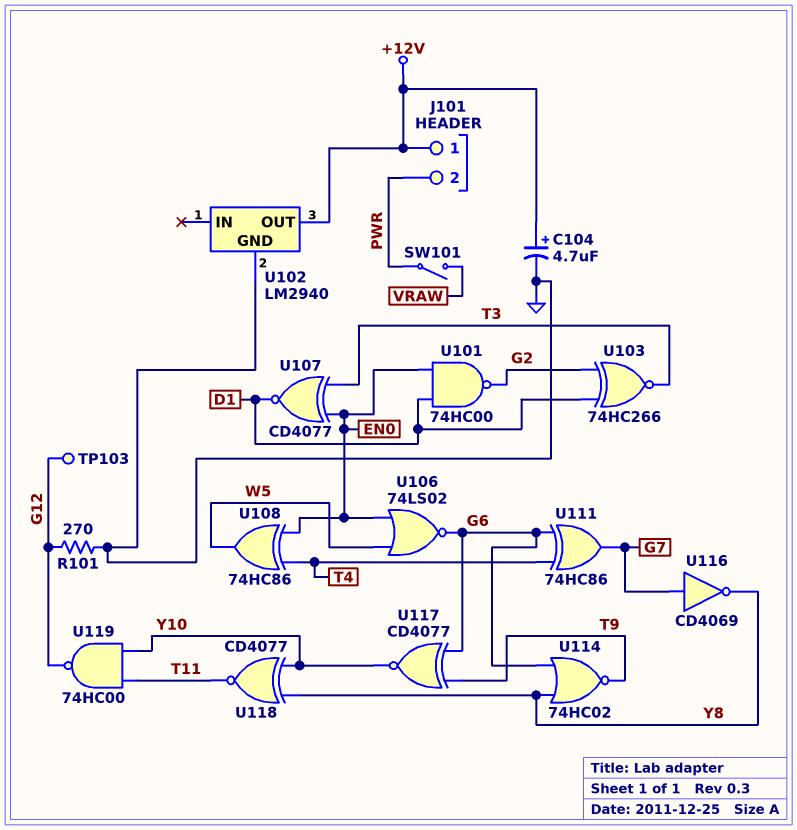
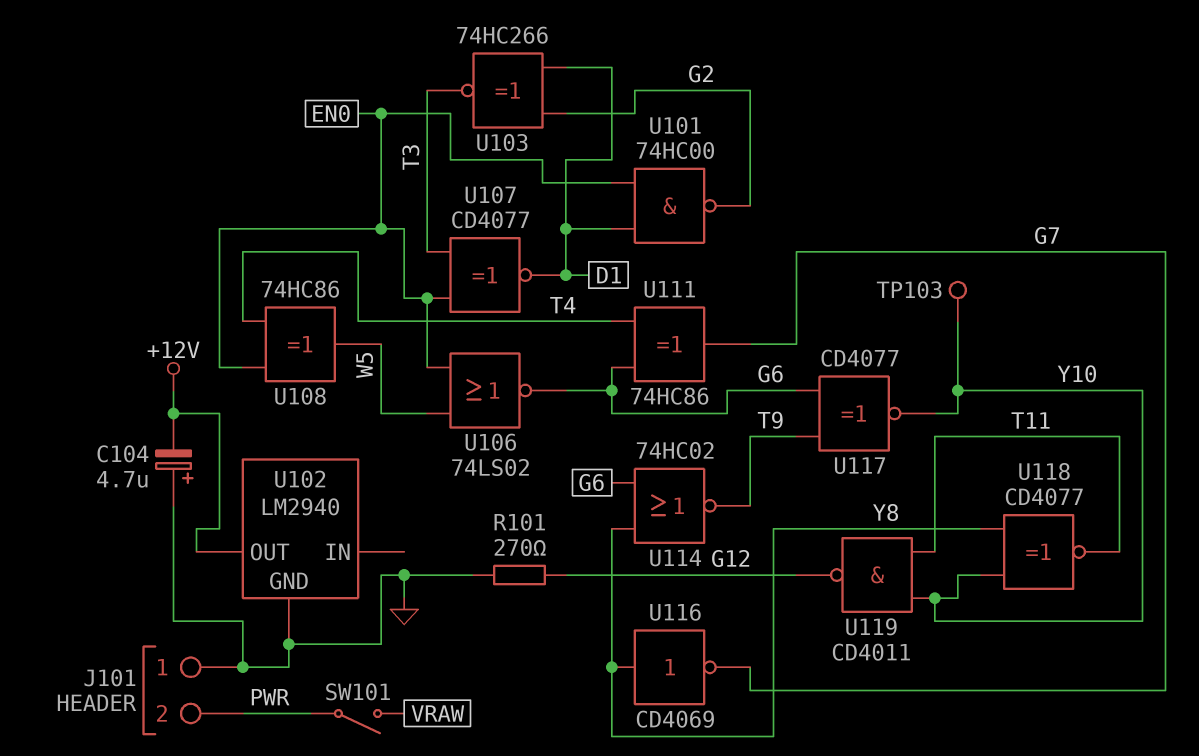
C104: 4.7uF (plus +12V, minus GND) -> 4.7uF (plus GND, minus +12V)
J101 pin 1: +12V -> GND
TP103: test point (G12) -> test point (Y10)
U116: NOT CD4069 (in G7, out Y8) -> NOT CD4069 (in Y8, out G7)
U119: NAND 74HC00 (in T11, in Y10, out G12) -> NAND CD4011 (in T11, in Y10, out G12)

